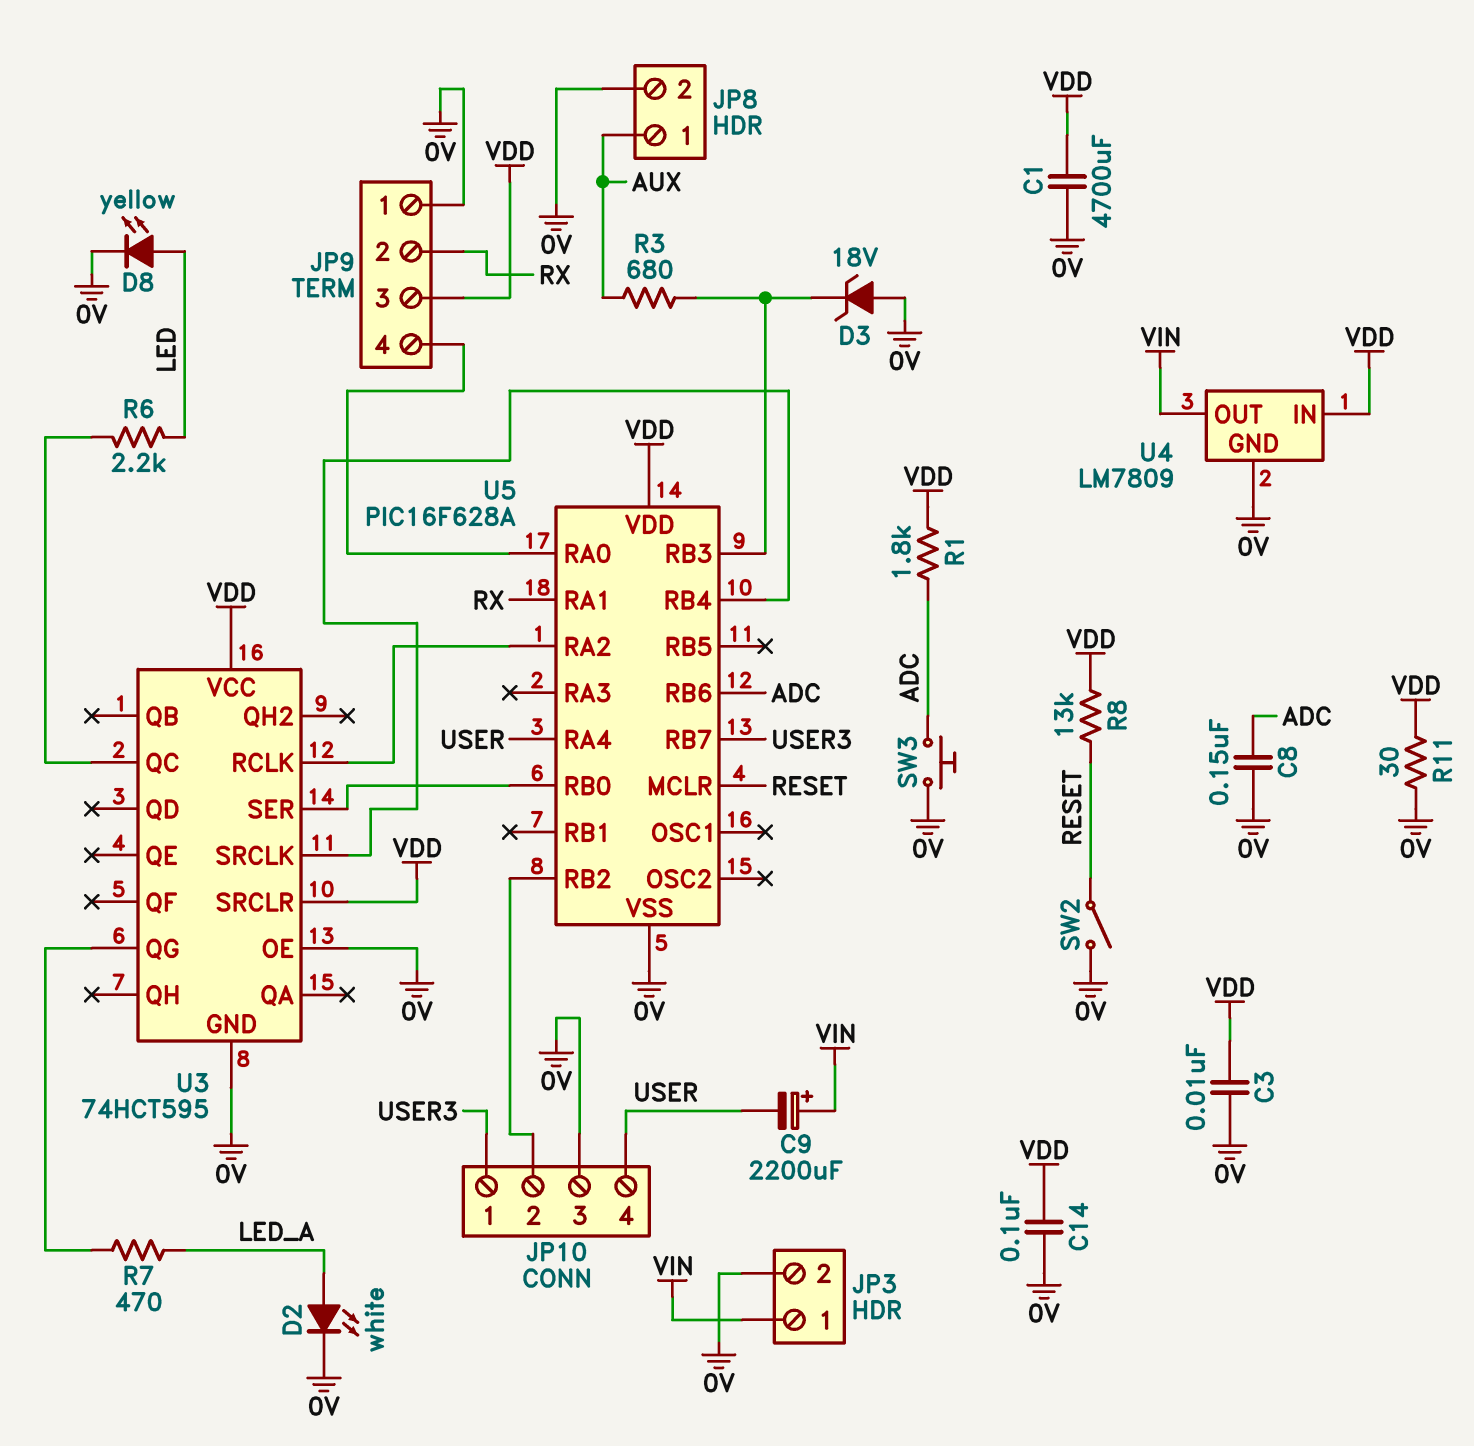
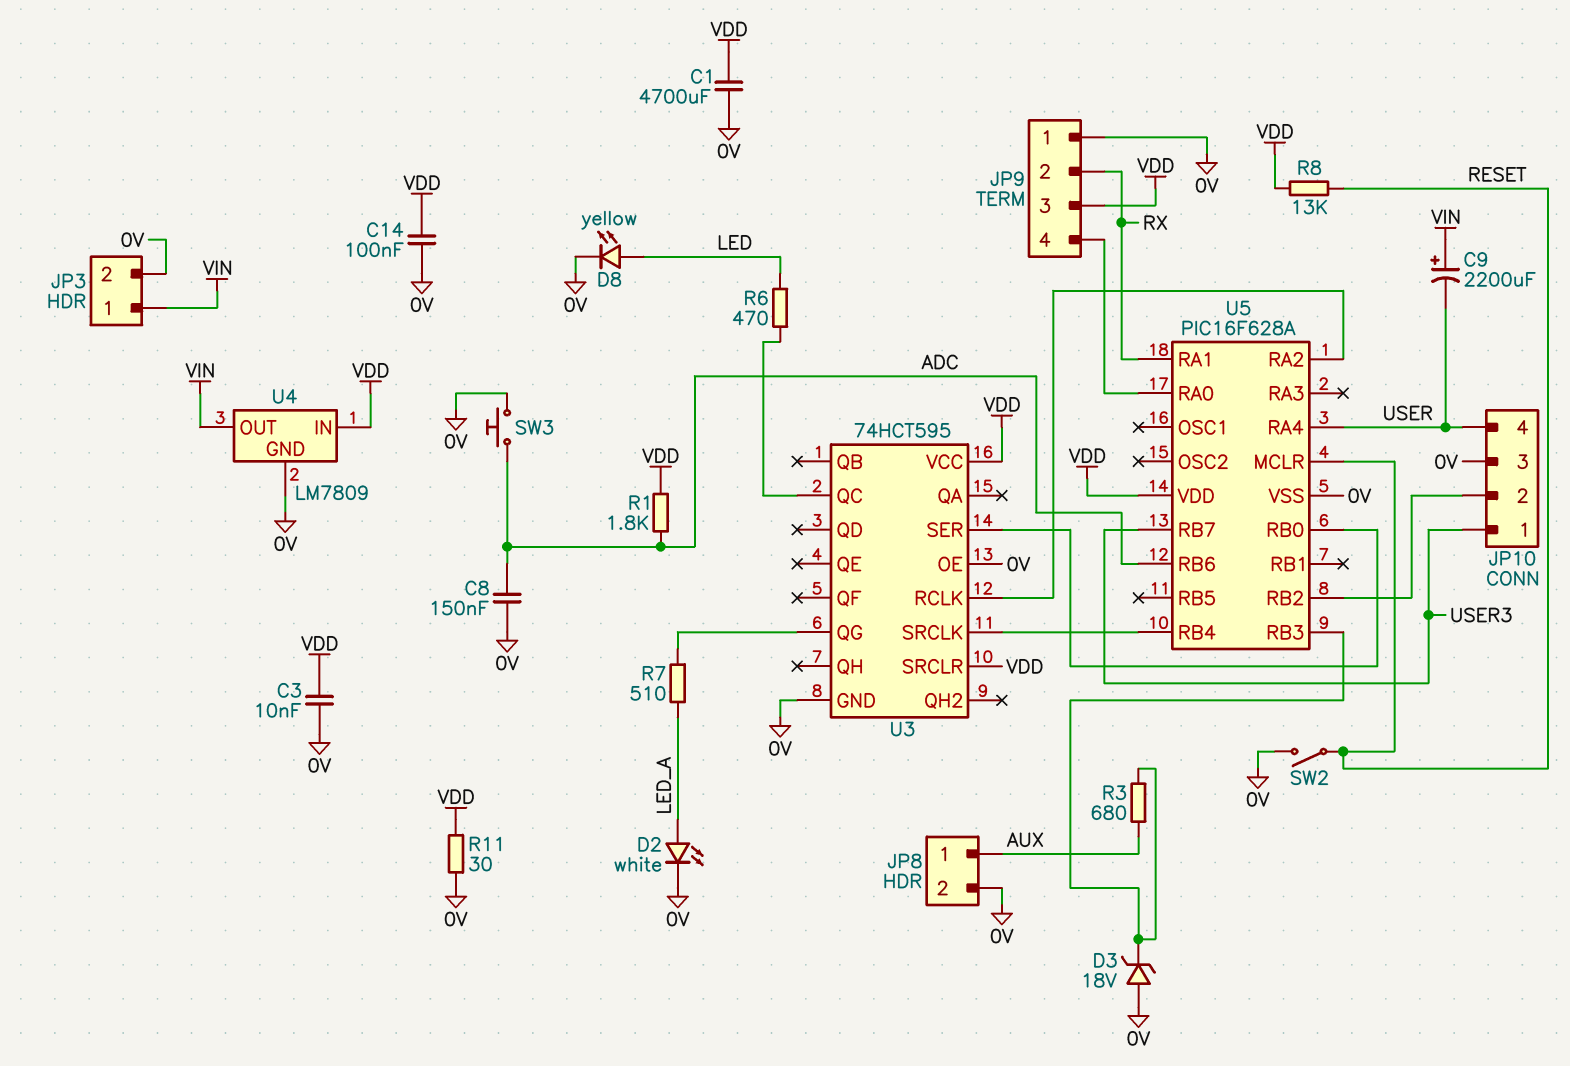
R6: 2.2k (LED, U3/QC) -> 470 (LED, U3/QC)
R7: 470 (LED_A, U3/QG) -> 510 (LED_A, U3/QG)

